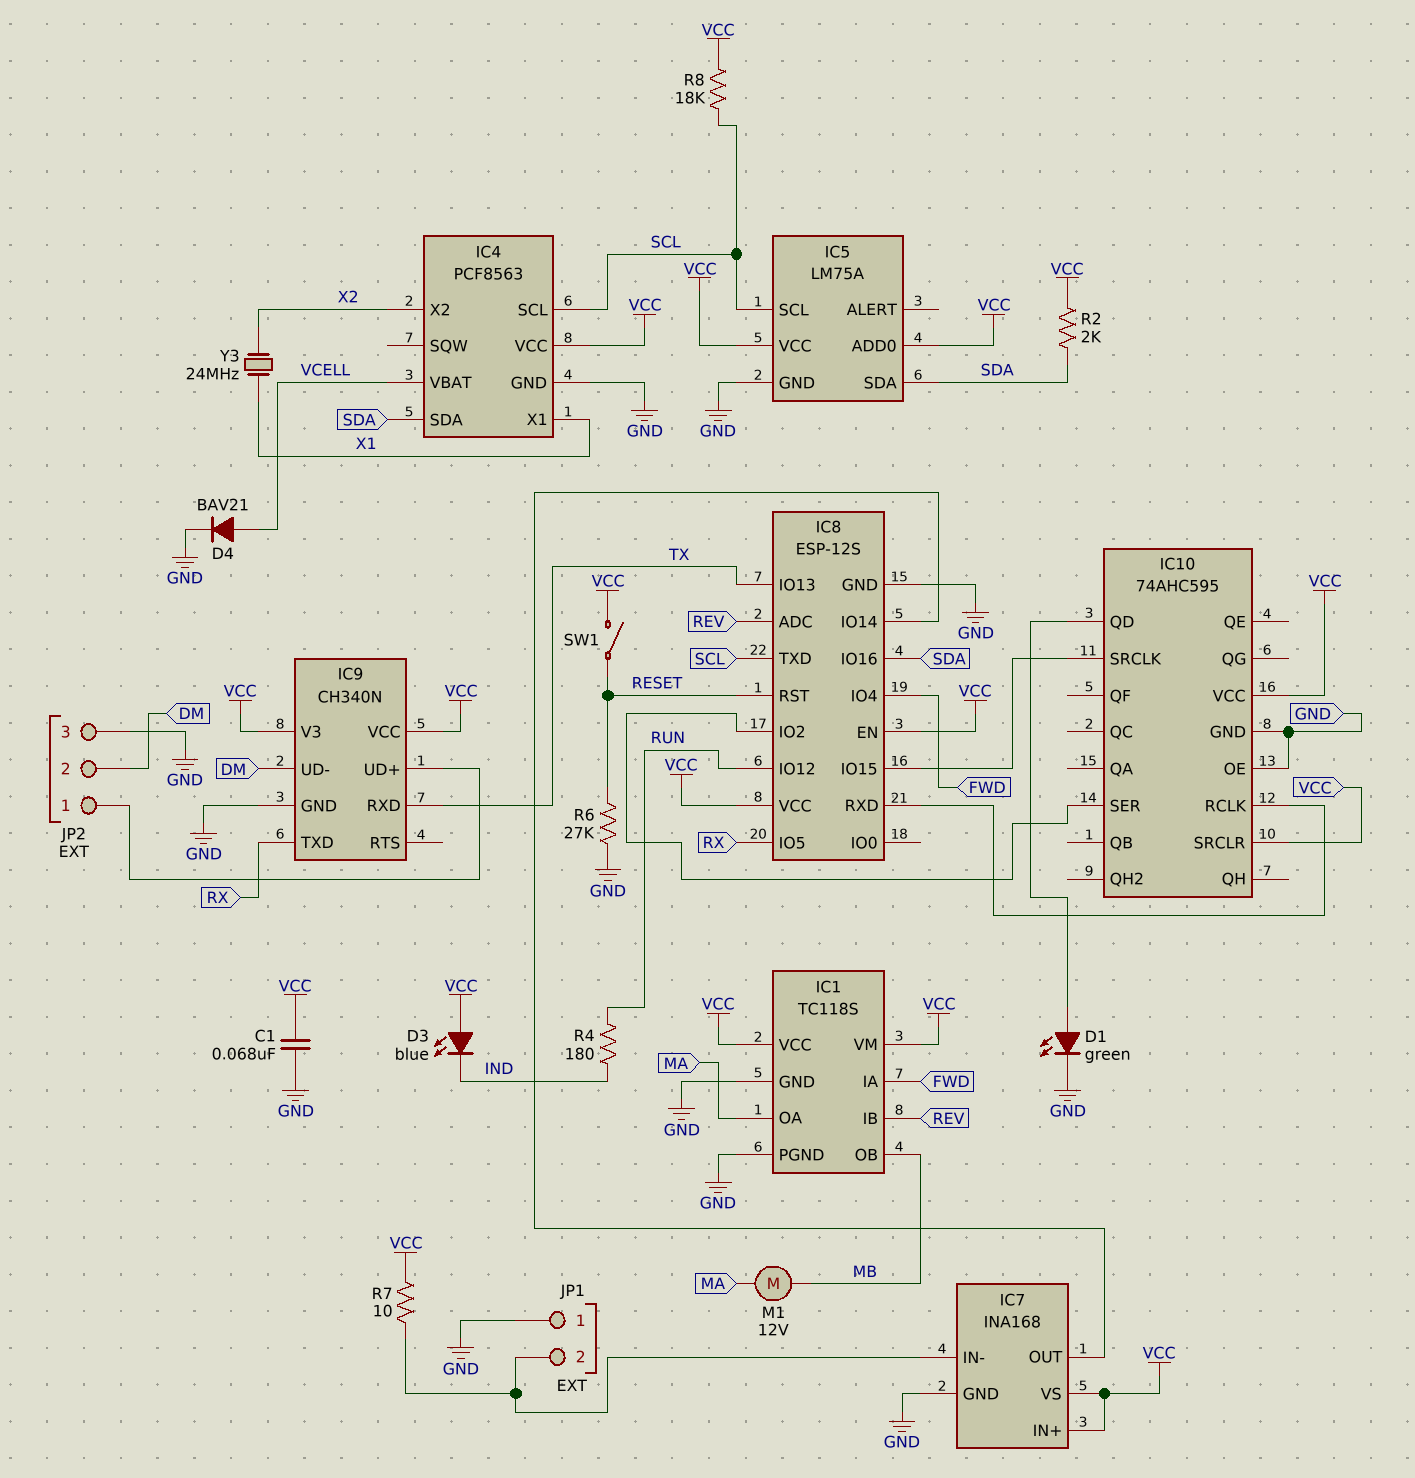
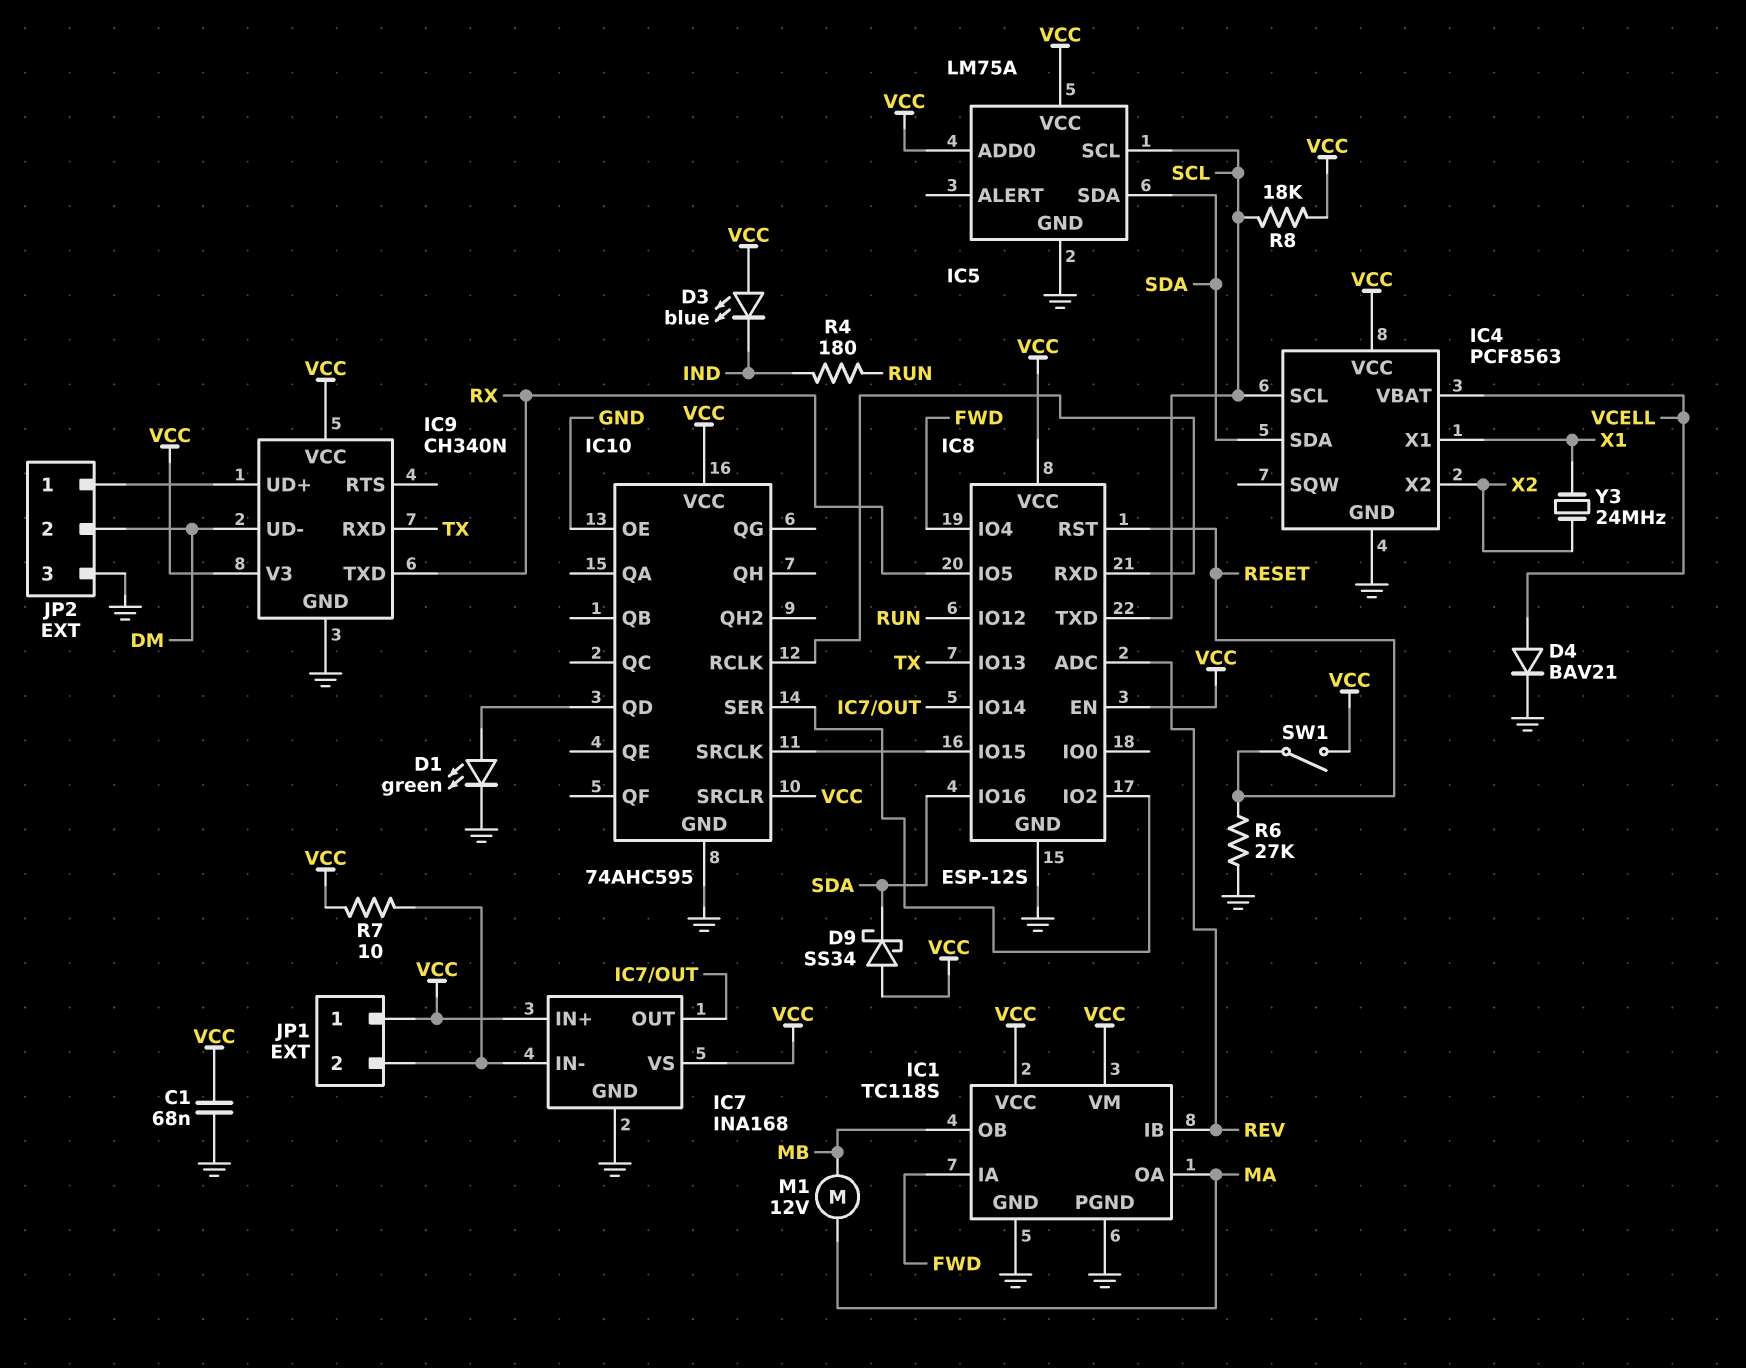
D9: none -> schottky SS34 (A VCC, K SDA)
JP1 pin 1: GND -> VCC
R2: 2k (SDA, VCC) -> none

